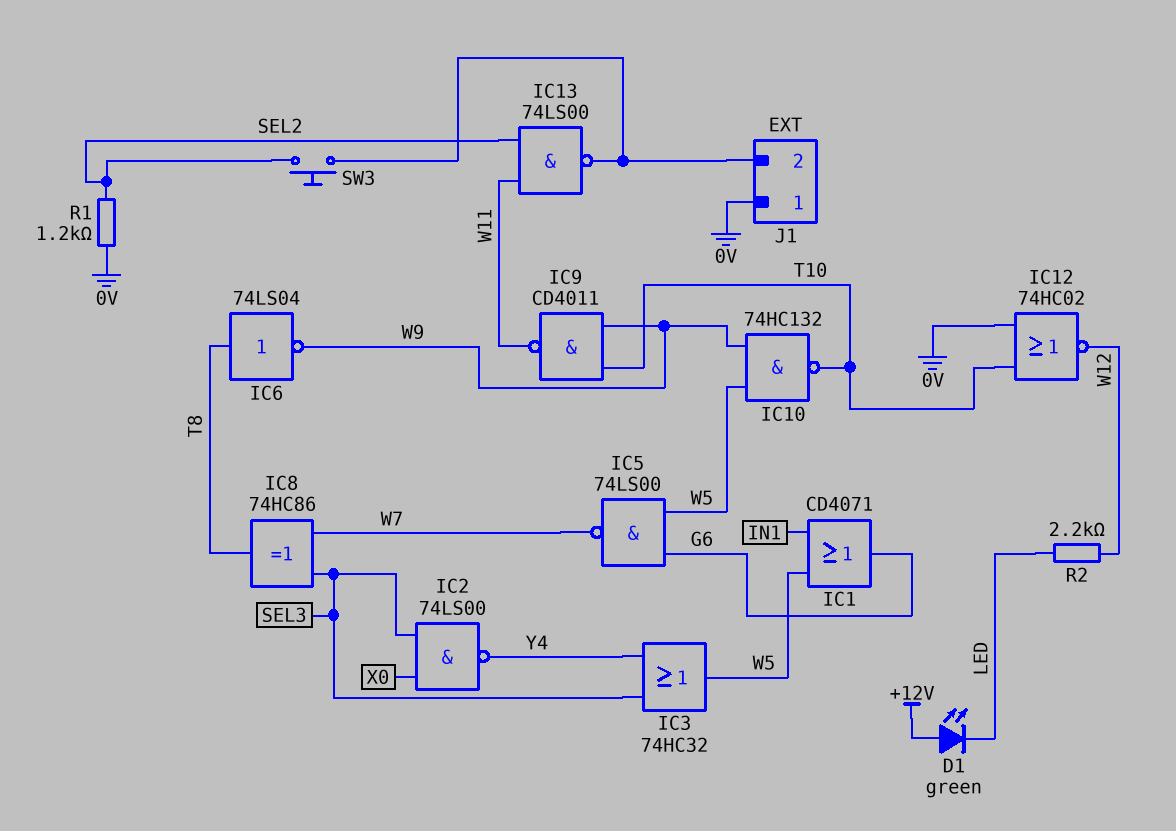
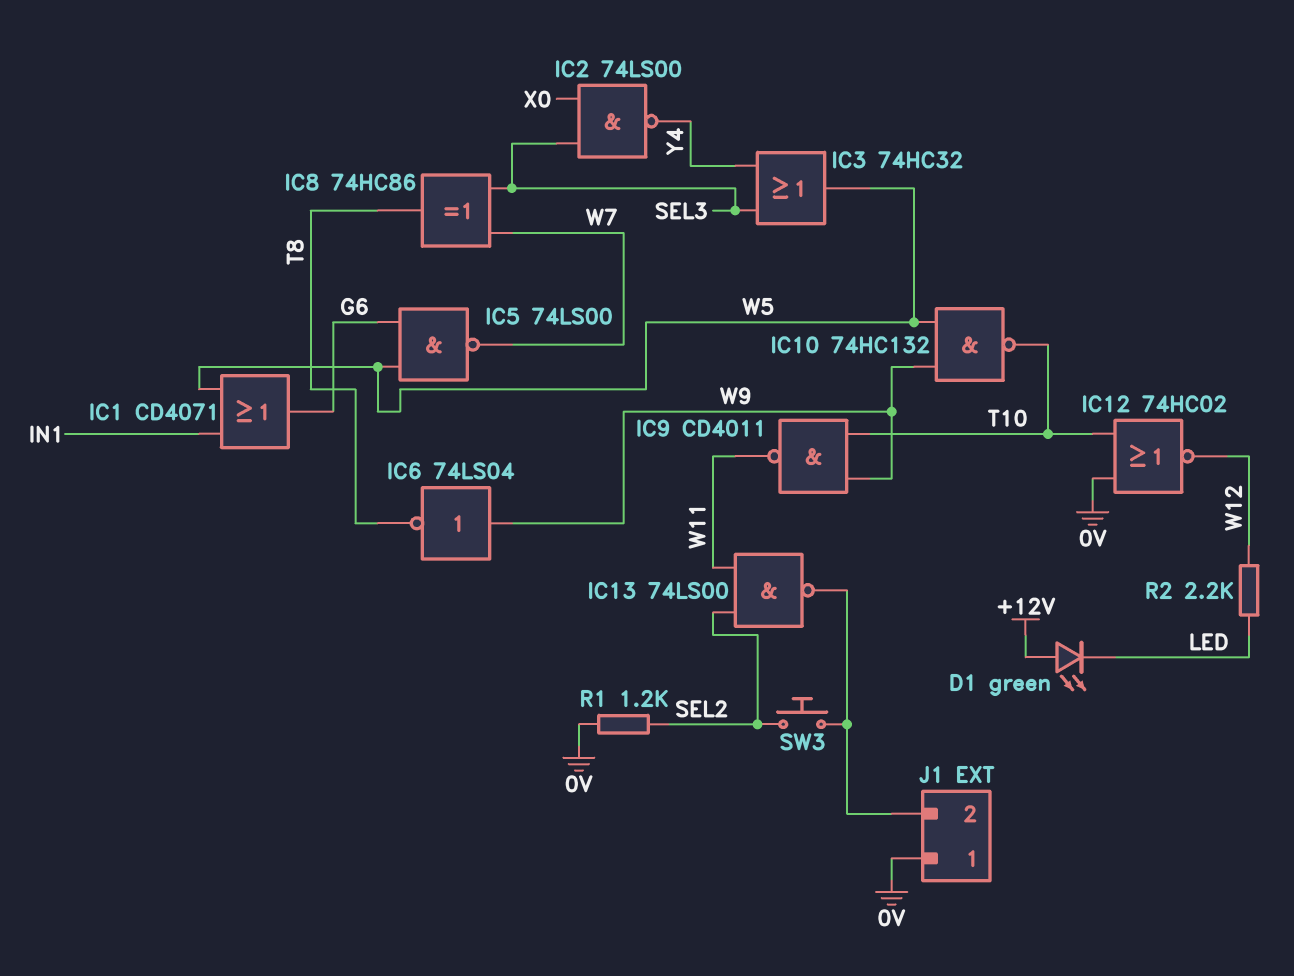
IC6: NOT 74LS04 (in T8, out W9) -> NOT 74LS04 (in W9, out T8)

